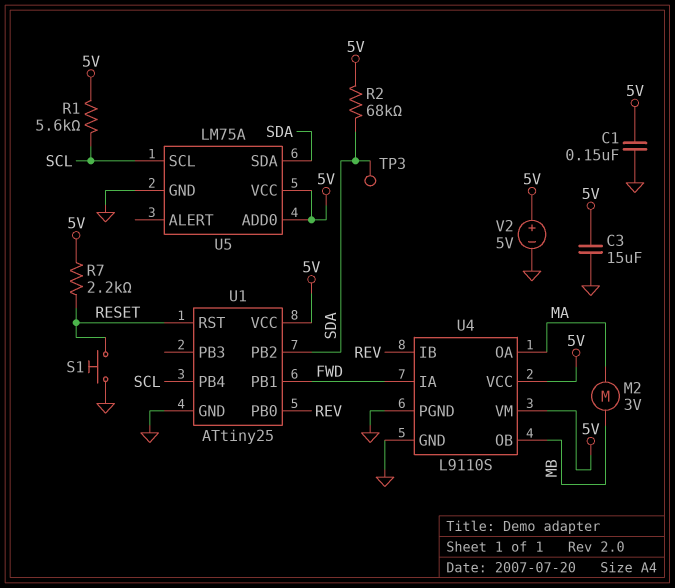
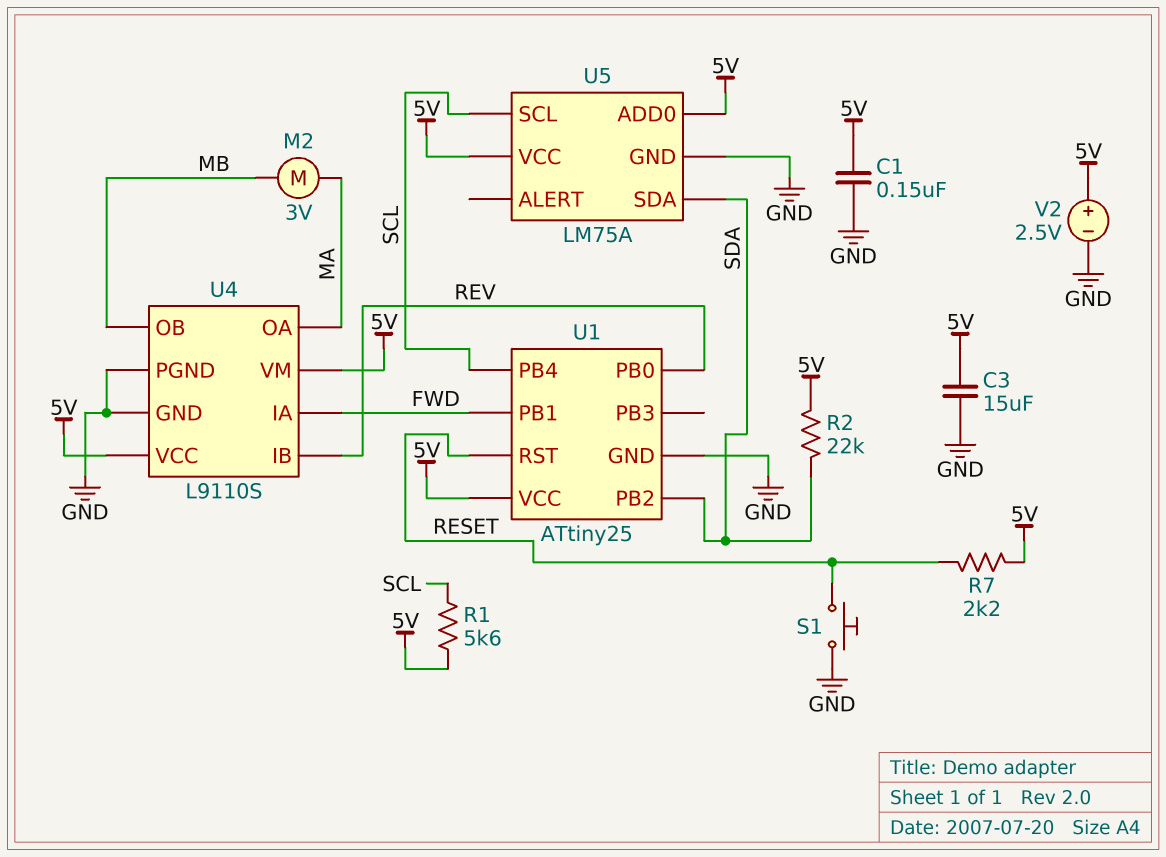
R2: 68k (5V, SDA) -> 22k (5V, SDA)
TP3: test point (SDA) -> none
V2: 5V (plus 5V, minus GND) -> 2.5V (plus 5V, minus GND)

